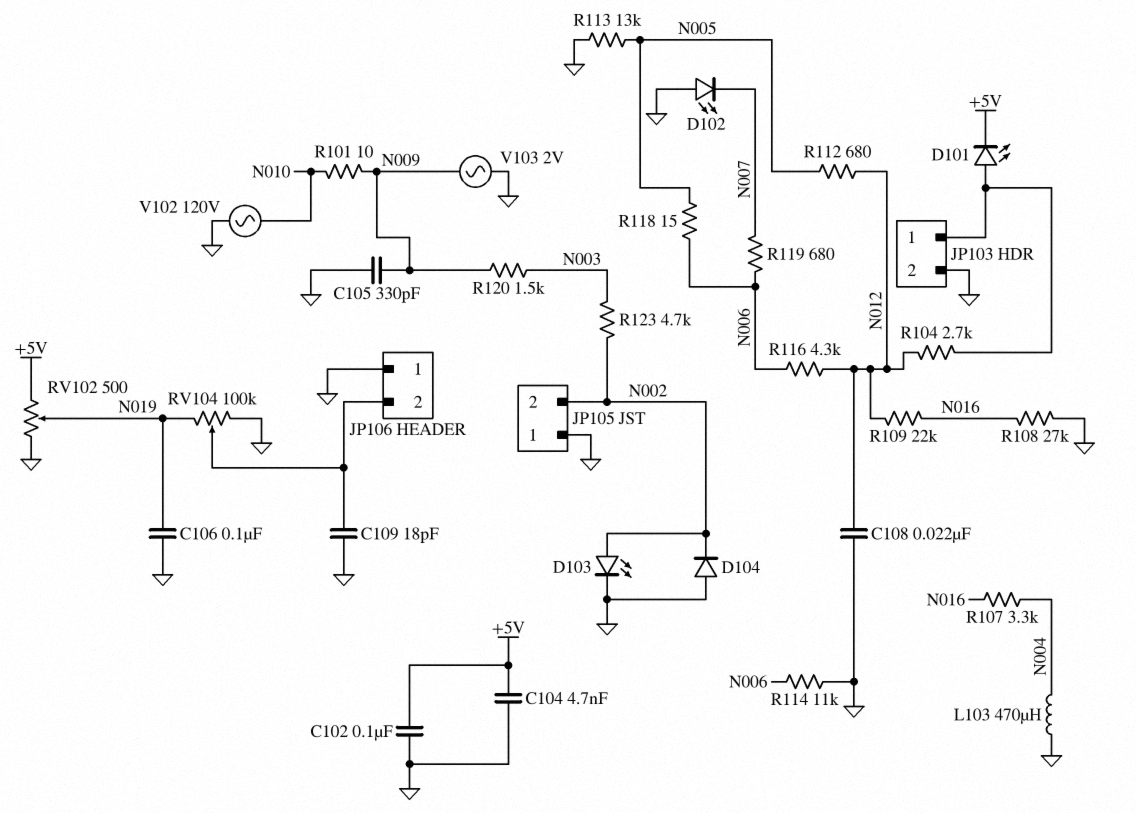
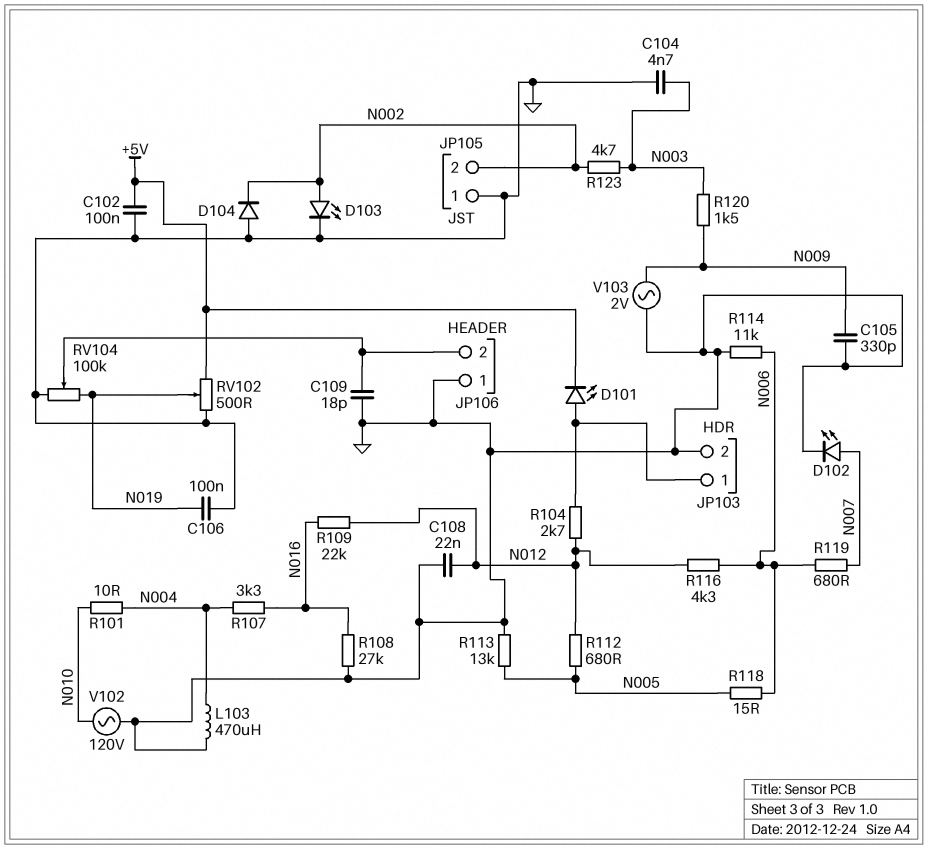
C104: 4.7nF (+5V, GND) -> 4.7nF (GND, N003)
D102: LED (A GND, K N007) -> LED (A N007, K GND)
R101: 10 (N009, N010) -> 10 (N004, N010)

